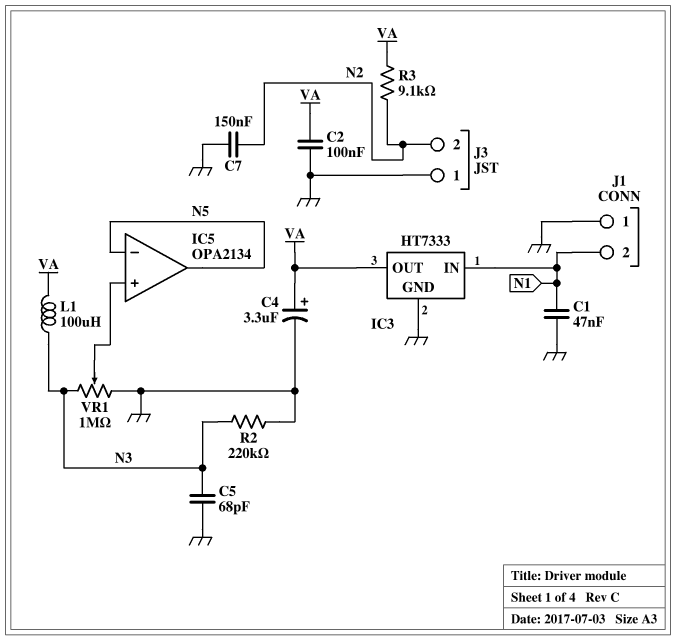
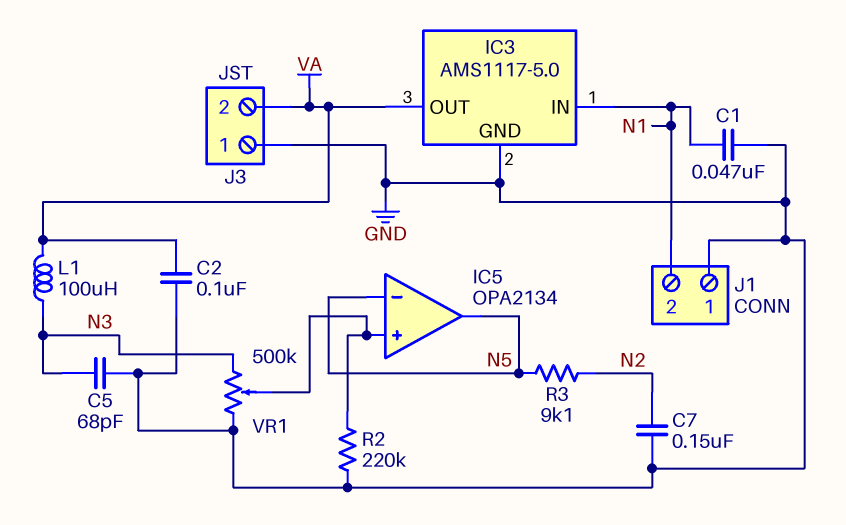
C4: 3.3uF (plus VA, minus GND) -> none
IC3: HT7333 -> AMS1117-5.0
J3 pin 2: N2 -> VA
R2: 220k (GND, N3) -> 220k (GND, IC5/in+)
R3: 9.1k (N2, VA) -> 9.1k (N2, N5)
VR1: 1M (GND, N3, wiper IC5/in+) -> 500k (GND, N3, wiper IC5/in+)

